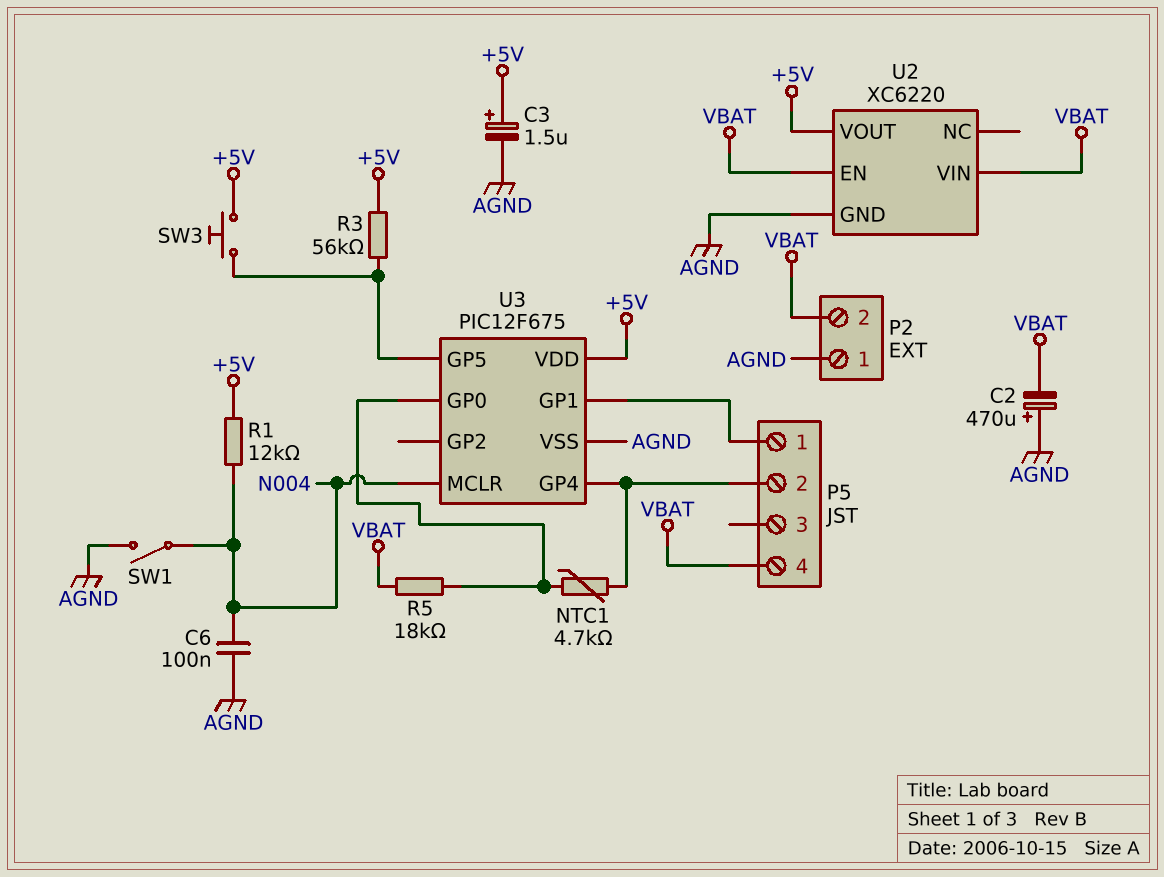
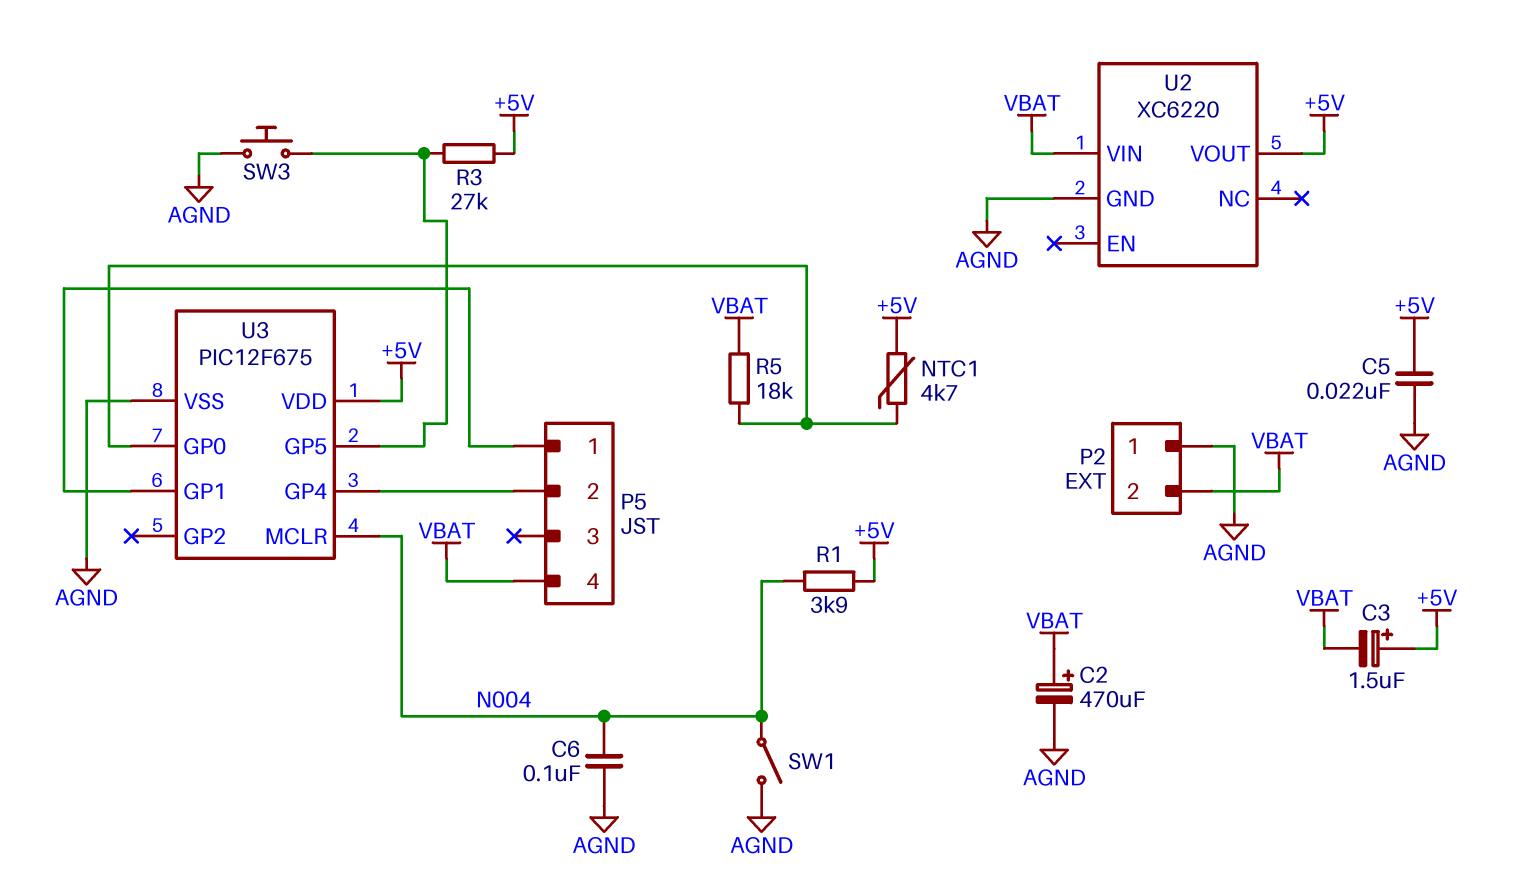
C2: 470uF (plus AGND, minus VBAT) -> 470uF (plus VBAT, minus AGND)
C3: 1.5uF (plus +5V, minus AGND) -> 1.5uF (plus +5V, minus VBAT)
C5: none -> 22nF (+5V, AGND)
NTC1: 4.7k (P5/2, U3/GP0) -> 4.7k (+5V, U3/GP0)
R1: 12k (+5V, N004) -> 3.9k (+5V, N004)
R3: 56k (+5V, U3/GP5) -> 27k (+5V, U3/GP5)
SW3: button (+5V, U3/GP5) -> button (AGND, U3/GP5)
U2 pin EN: VBAT -> none

